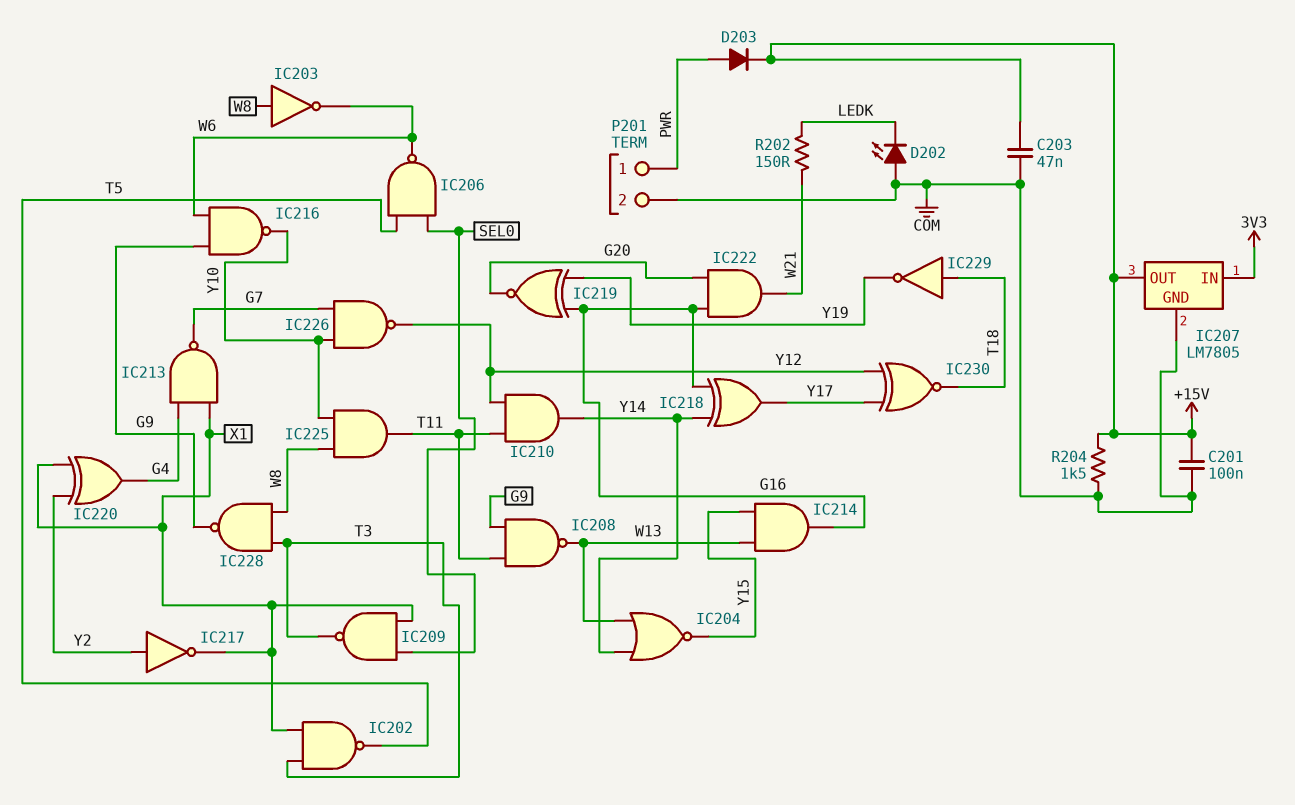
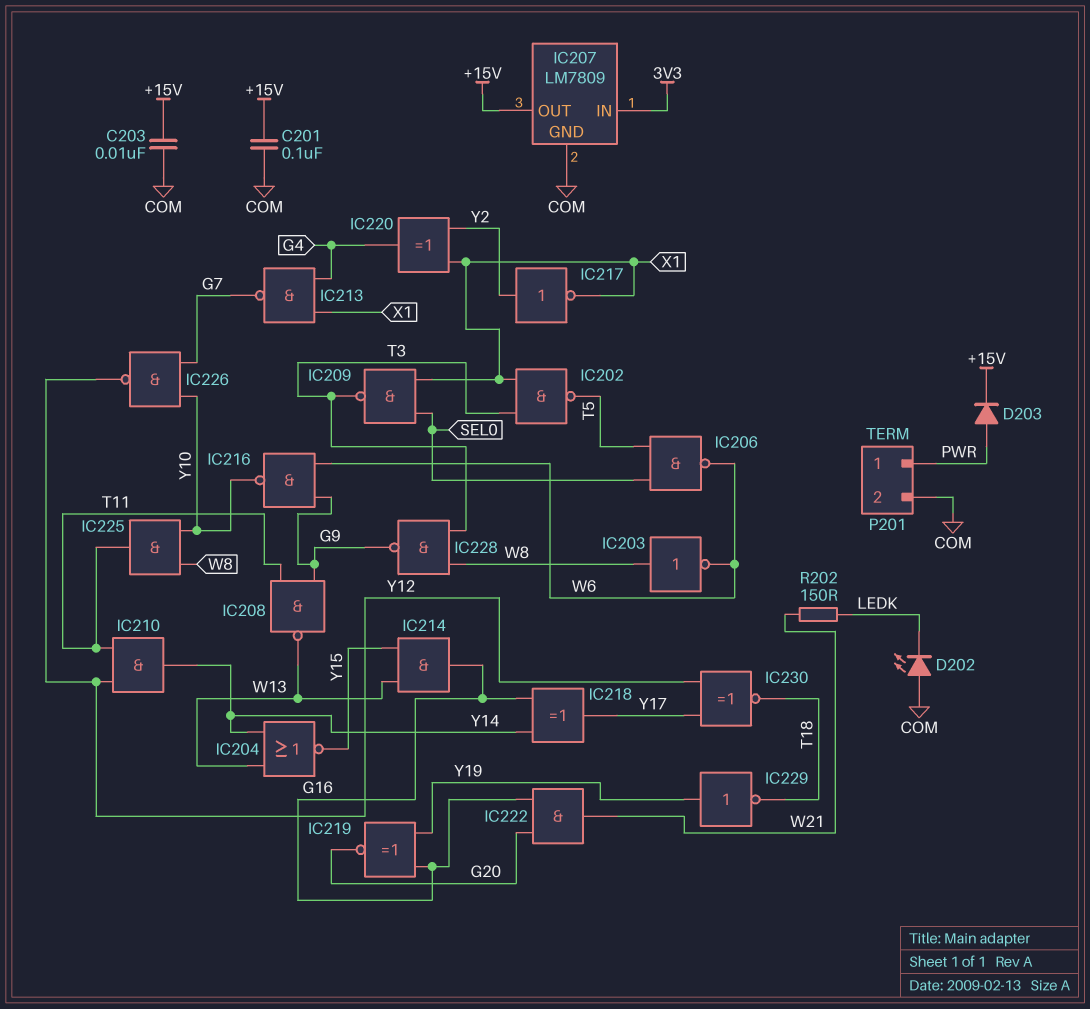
C203: 47nF (+15V, COM) -> 10nF (+15V, COM)
IC207: LM7805 -> LM7809
IC229: NOT (in T18, out Y19) -> NOT (in Y19, out T18)
R204: 1.5k (+15V, COM) -> none

